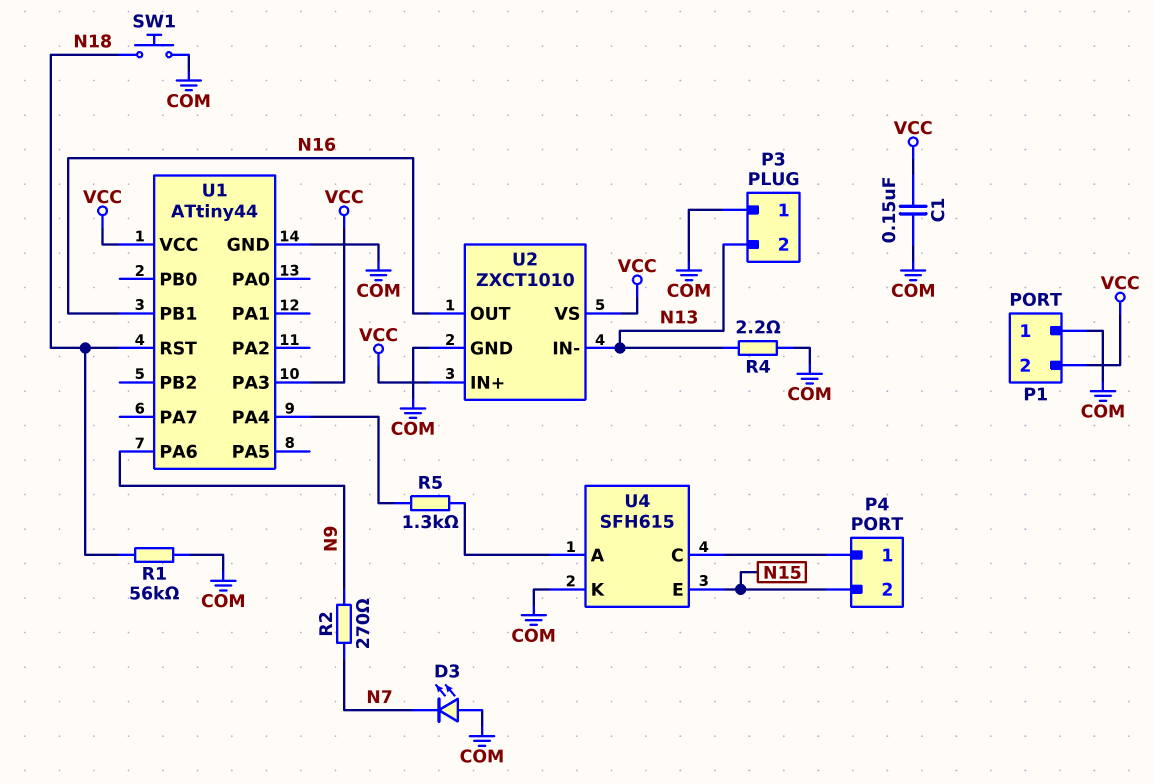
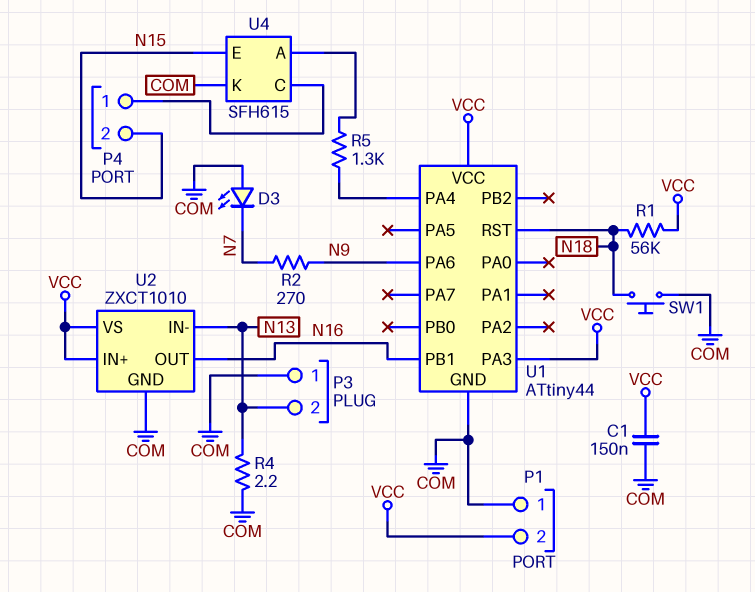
R1: 56k (COM, N18) -> 56k (N18, VCC)

